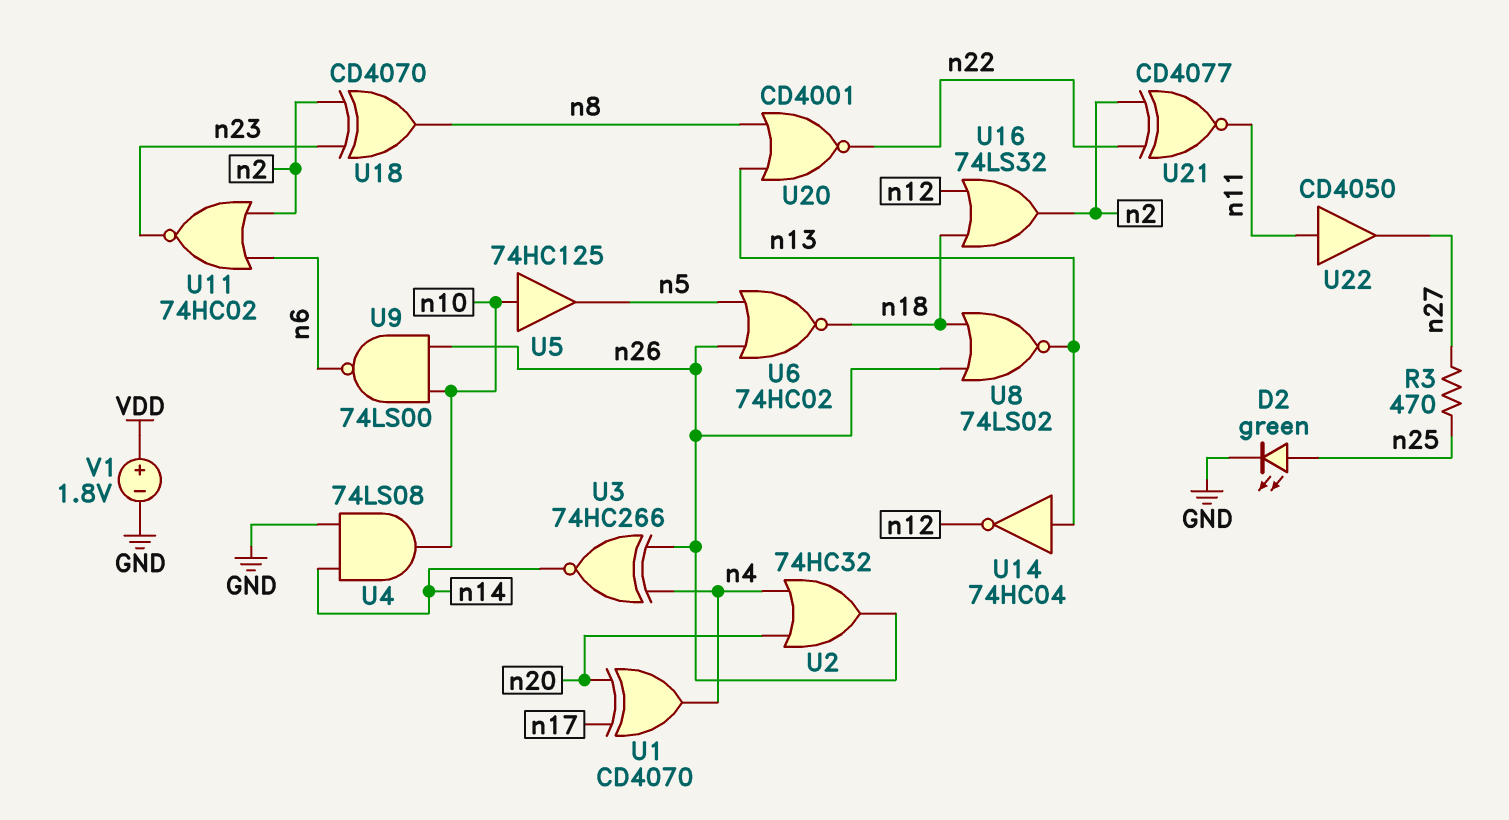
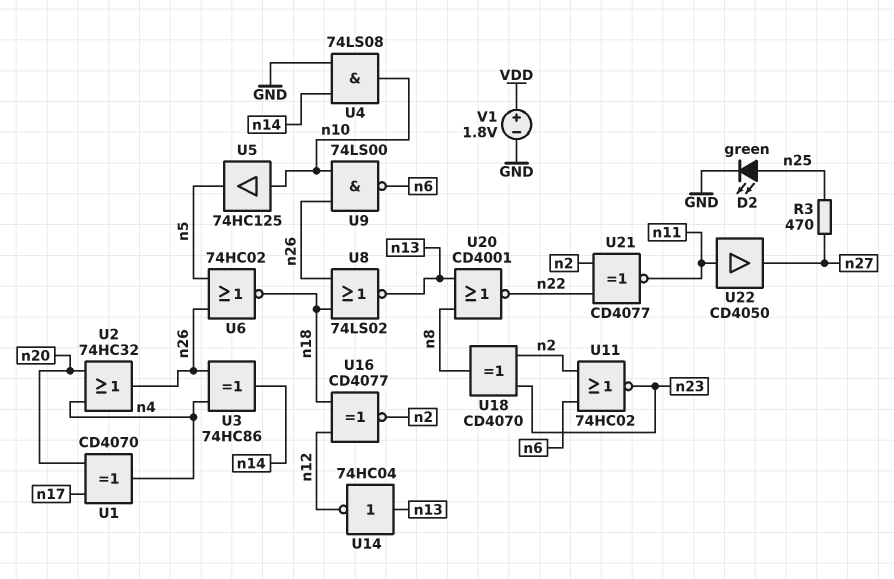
U3: XNOR 74HC266 (in n4, in n26, out n14) -> XOR 74HC86 (in n4, in n26, out n14)
U16: OR 74LS32 (in n12, in n18, out n2) -> XNOR CD4077 (in n12, in n18, out n2)

